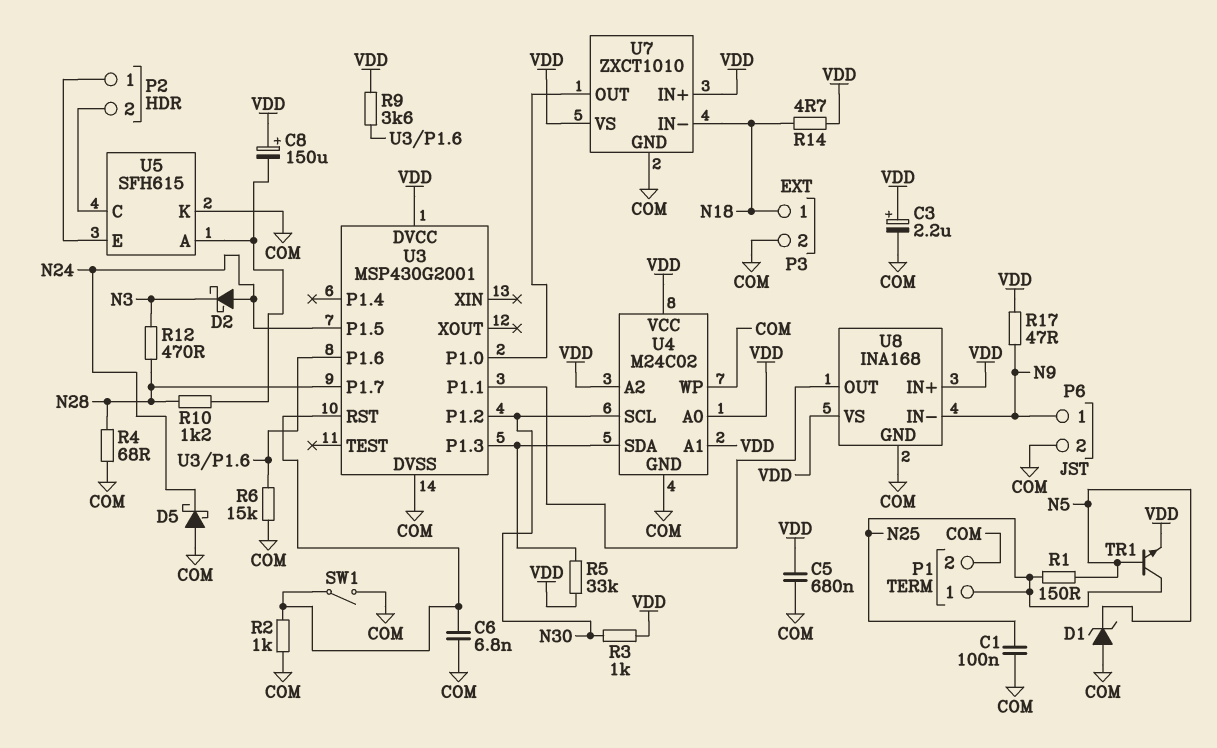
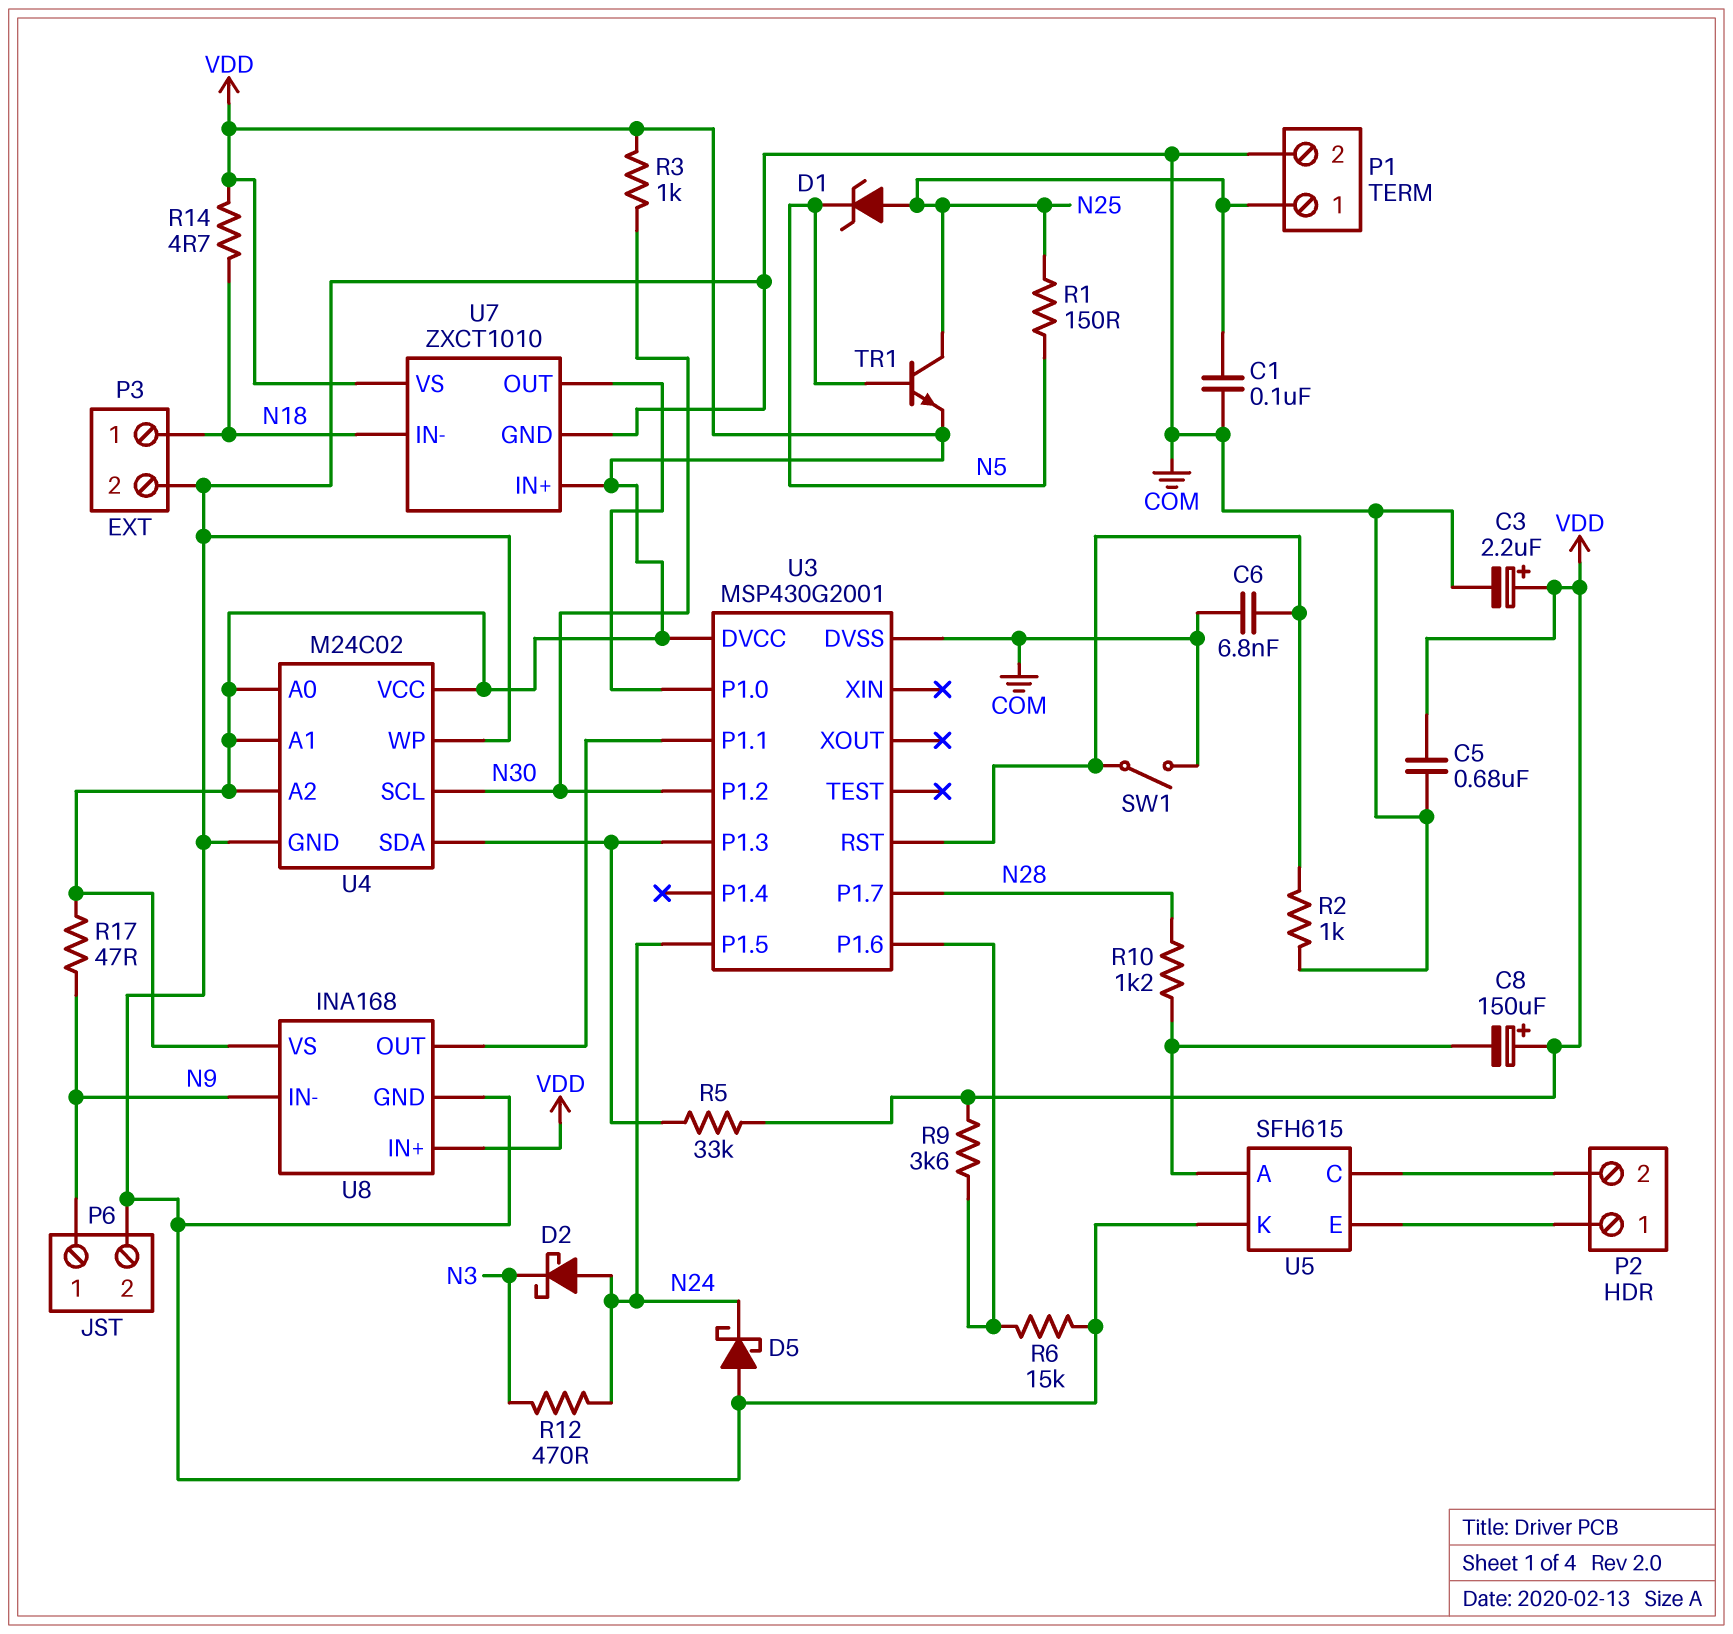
D1: zener (A COM, K N5) -> zener (A N25, K N5)
R4: 68 (COM, N28) -> none
R12: 470 (N3, N28) -> 470 (N3, N24)

